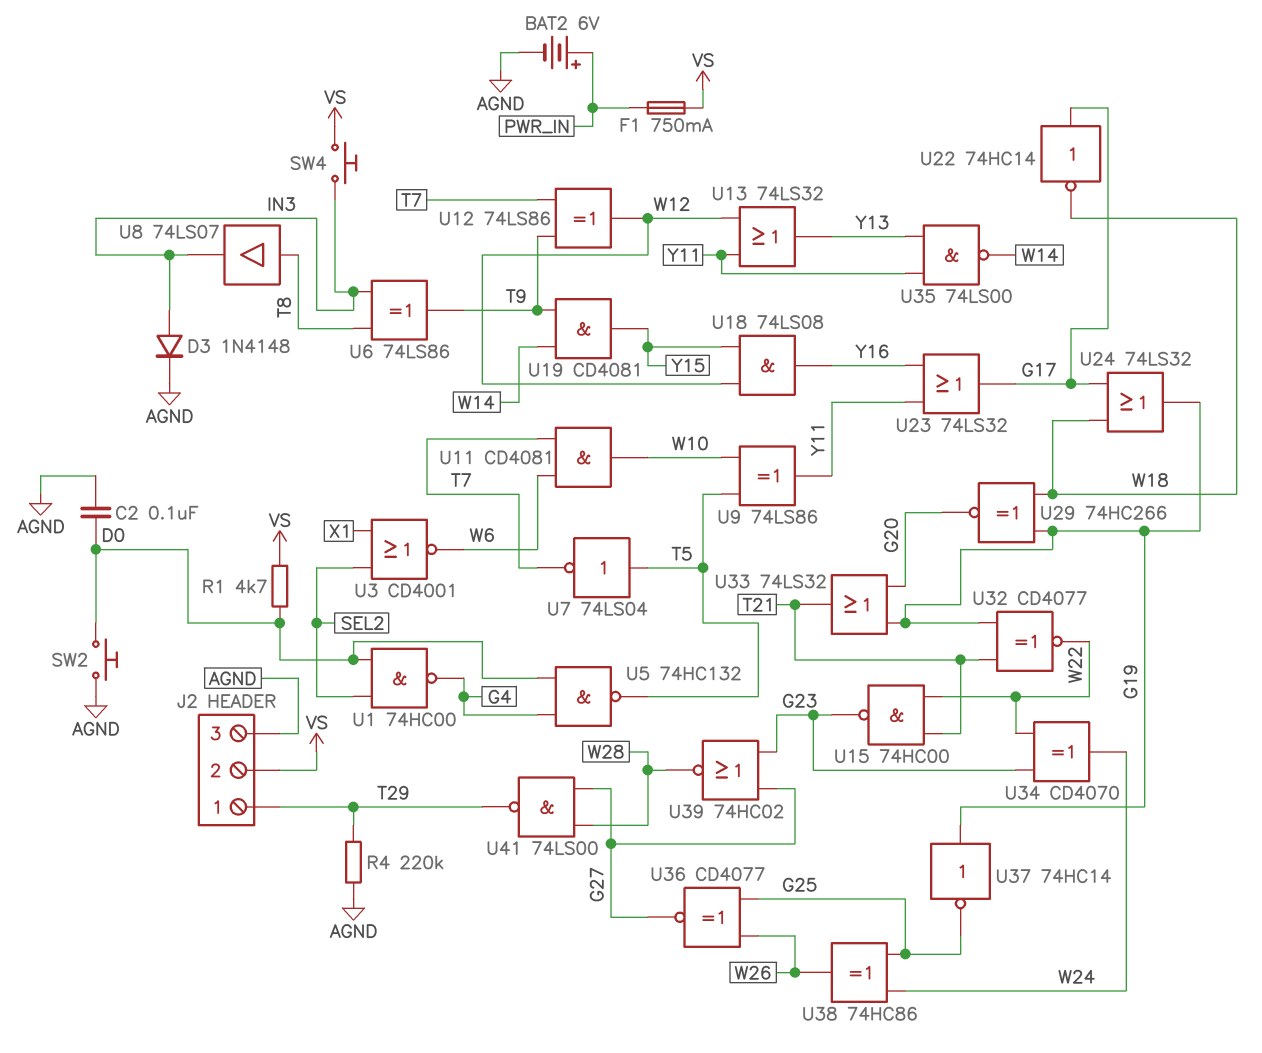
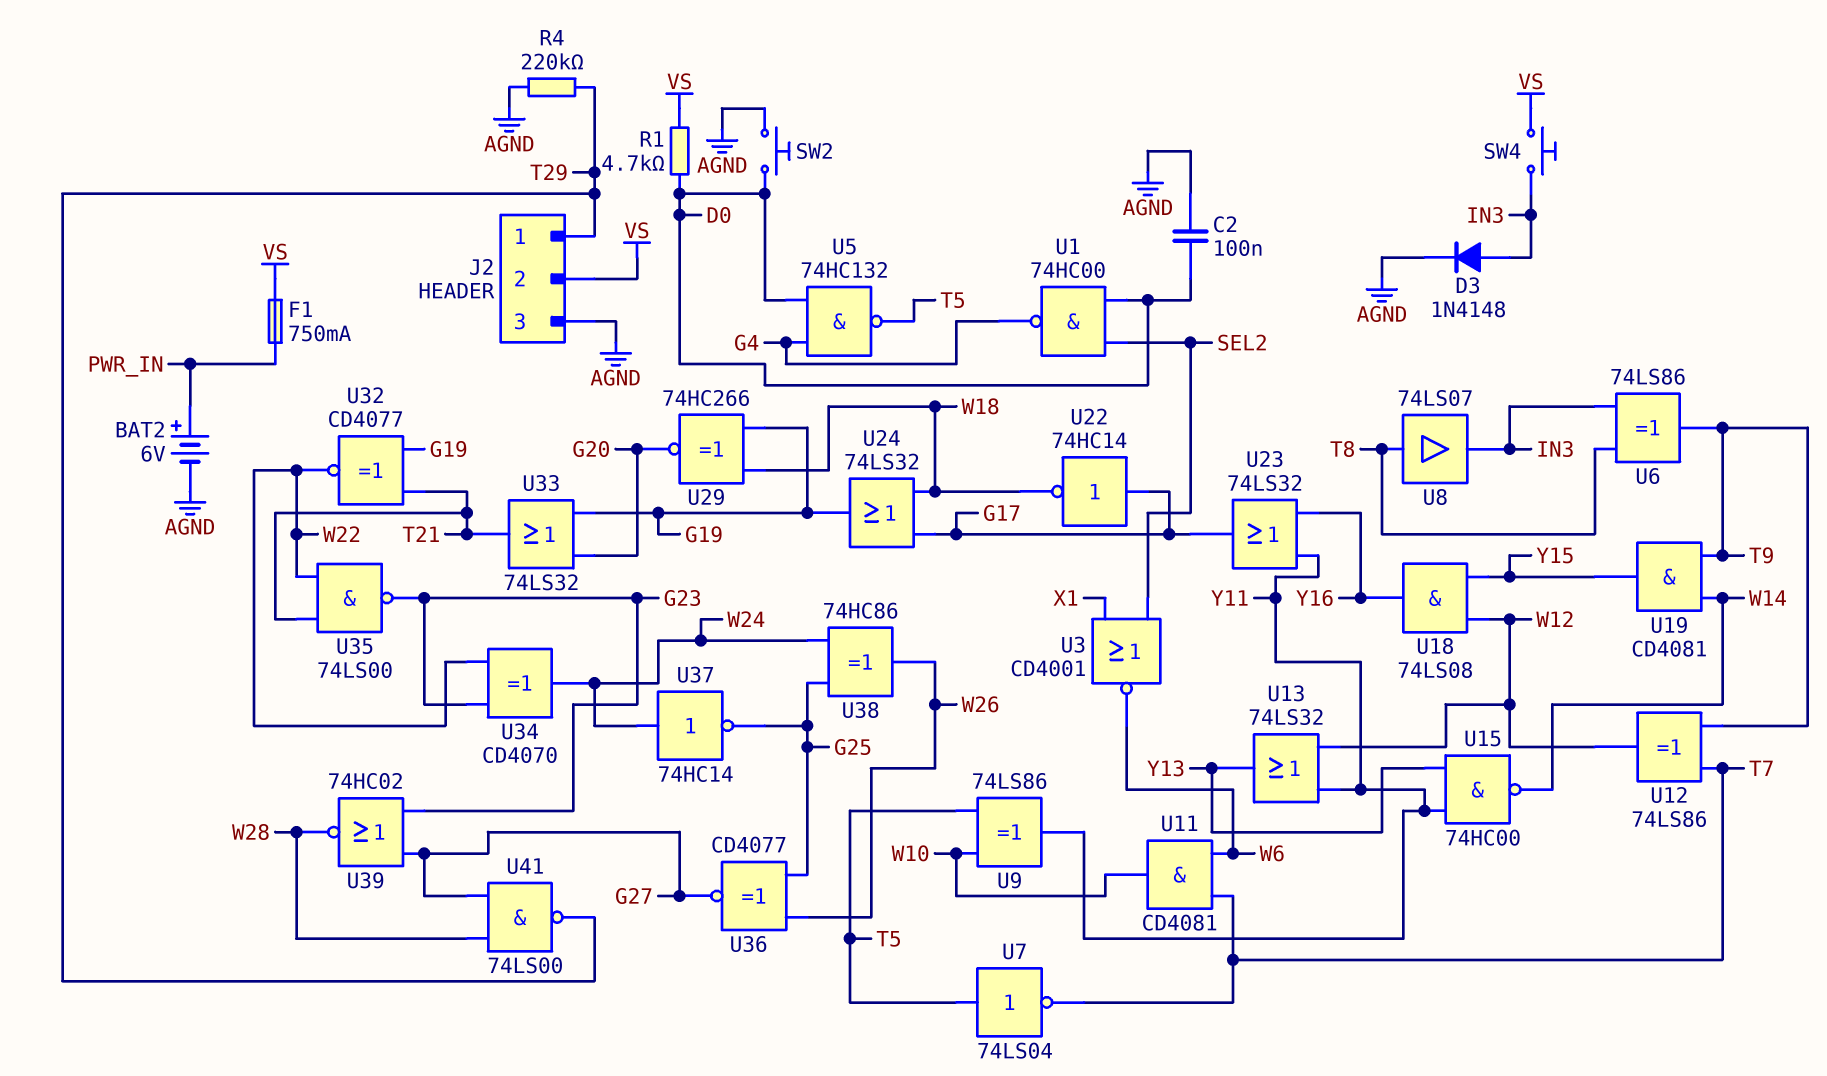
U15: NAND 74HC00 (in T21, in W22, out G23) -> NAND 74HC00 (in Y11, in Y13, out W14)
U35: NAND 74LS00 (in Y11, in Y13, out W14) -> NAND 74LS00 (in T21, in W22, out G23)
U37: NOT 74HC14 (in G19, out G25) -> NOT 74HC14 (in W24, out G25)

